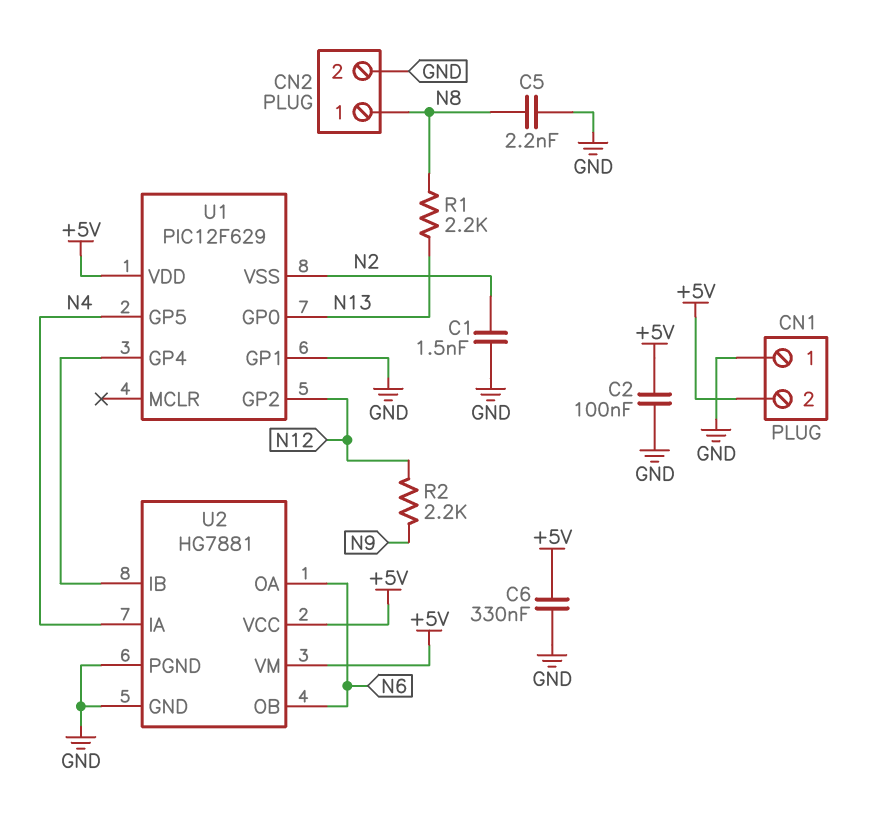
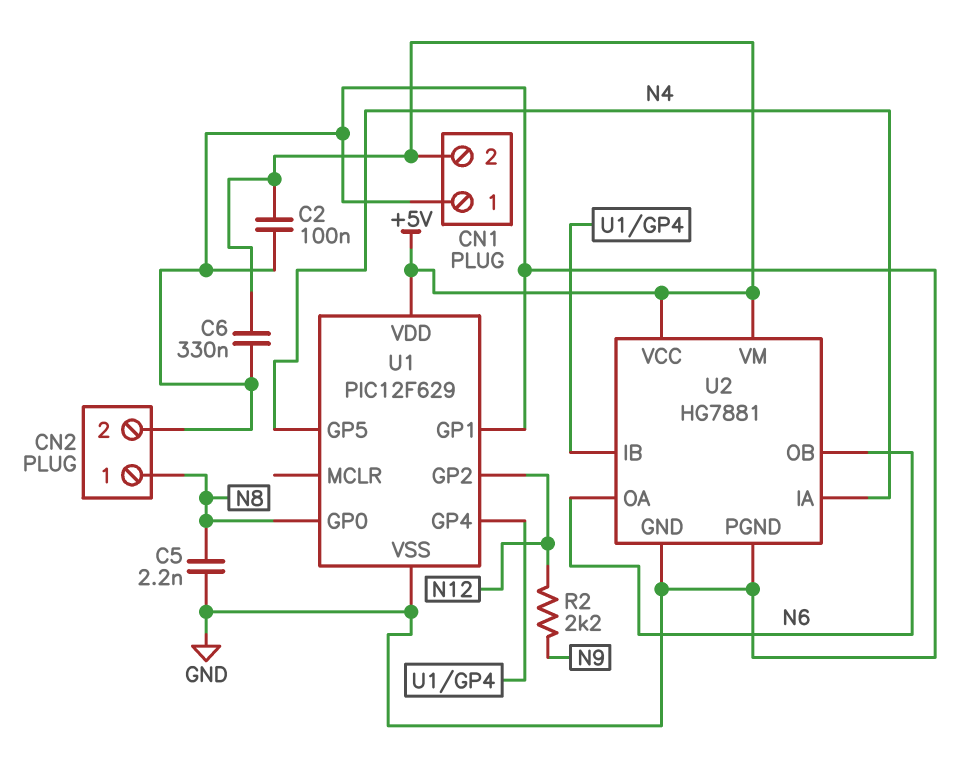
C1: 1.5nF (GND, N2) -> none
R1: 2.2k (N8, N13) -> none
U1 pin GP0: N13 -> N8
U1 pin VSS: N2 -> GND

